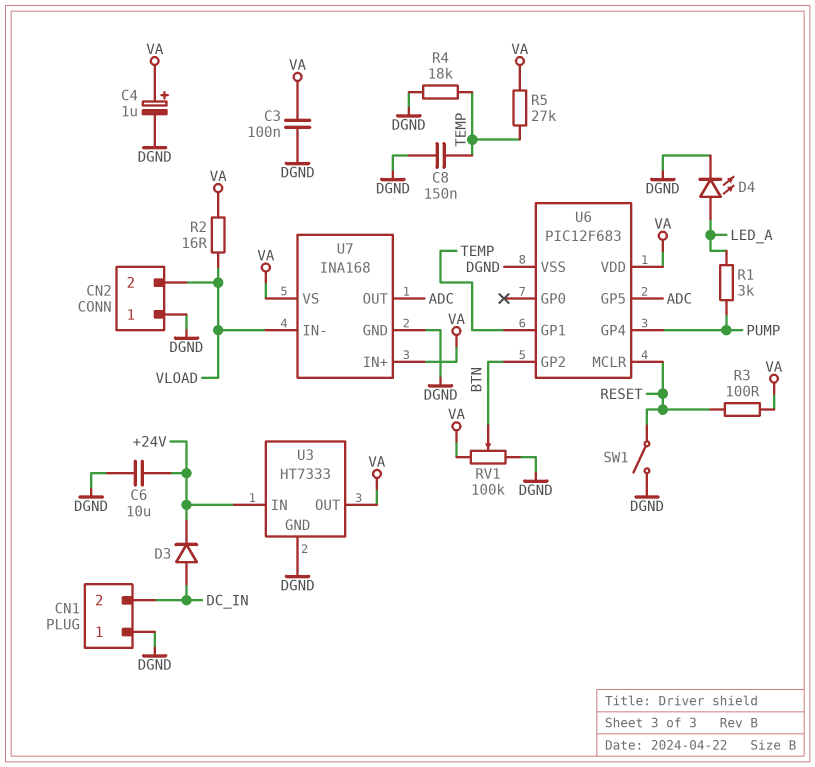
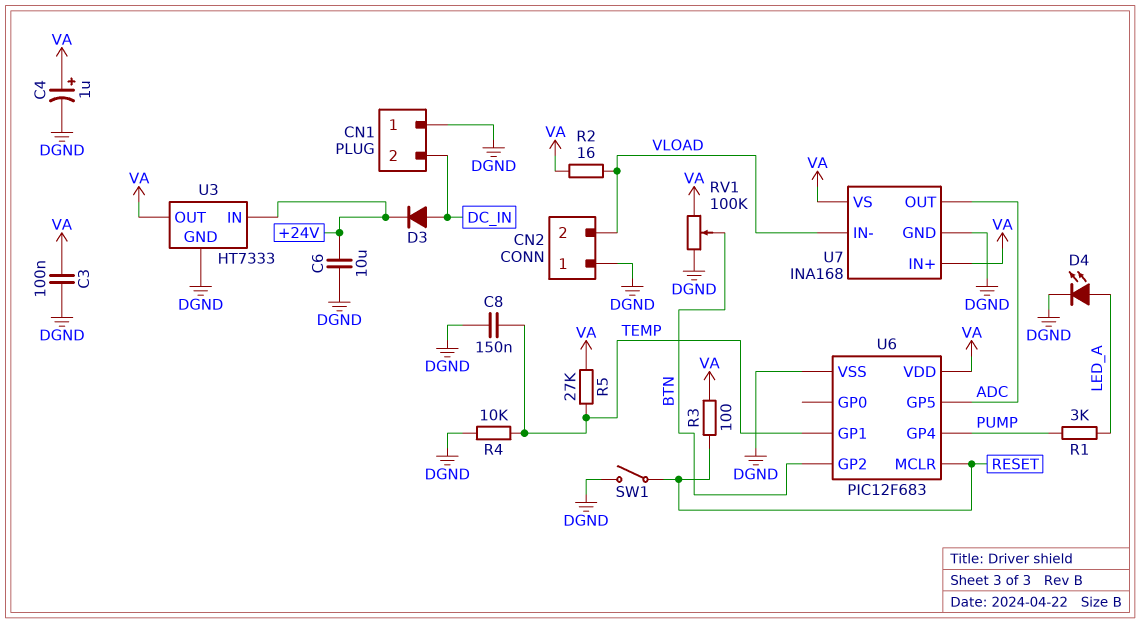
R4: 18k (DGND, TEMP) -> 10k (DGND, TEMP)

